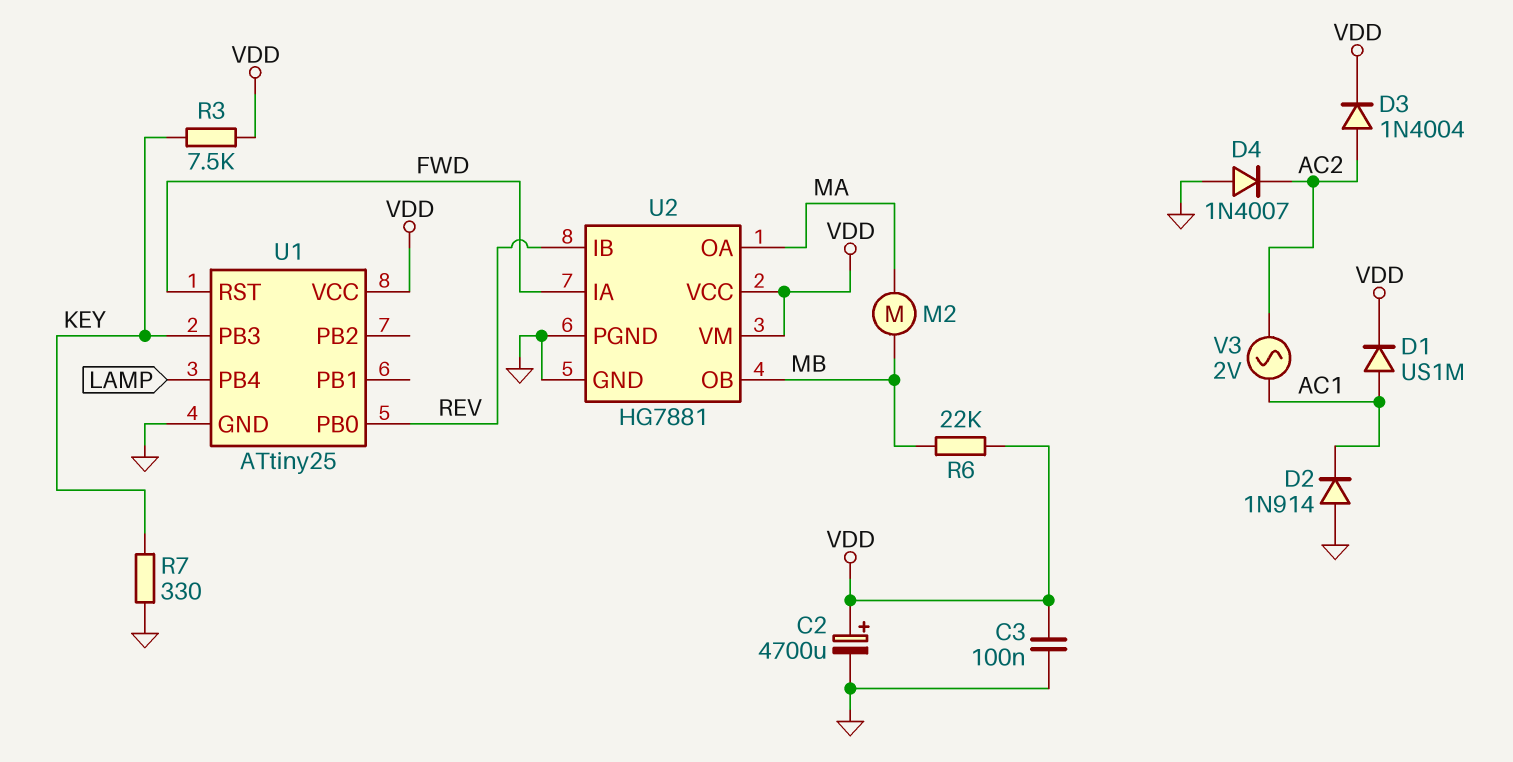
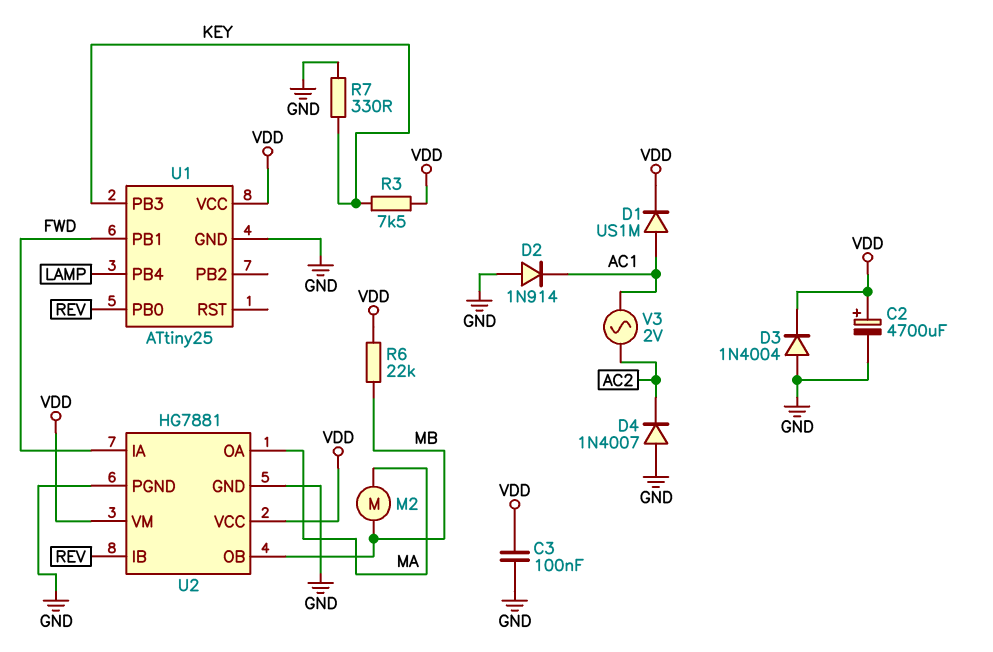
D3: diode 1N4004 (A AC2, K VDD) -> diode 1N4004 (A GND, K VDD)
U1 pin PB1: none -> FWD
U1 pin RST: FWD -> none

